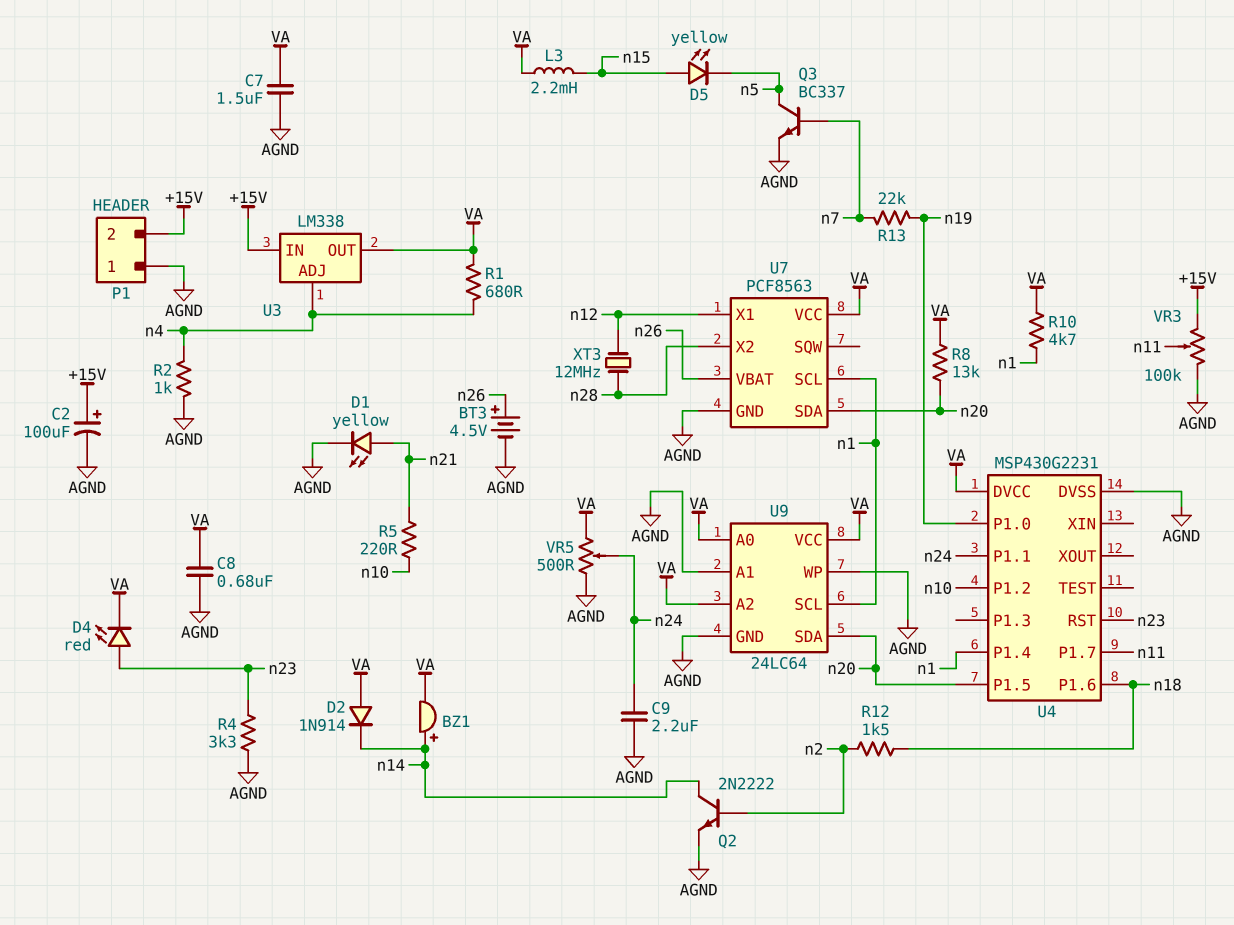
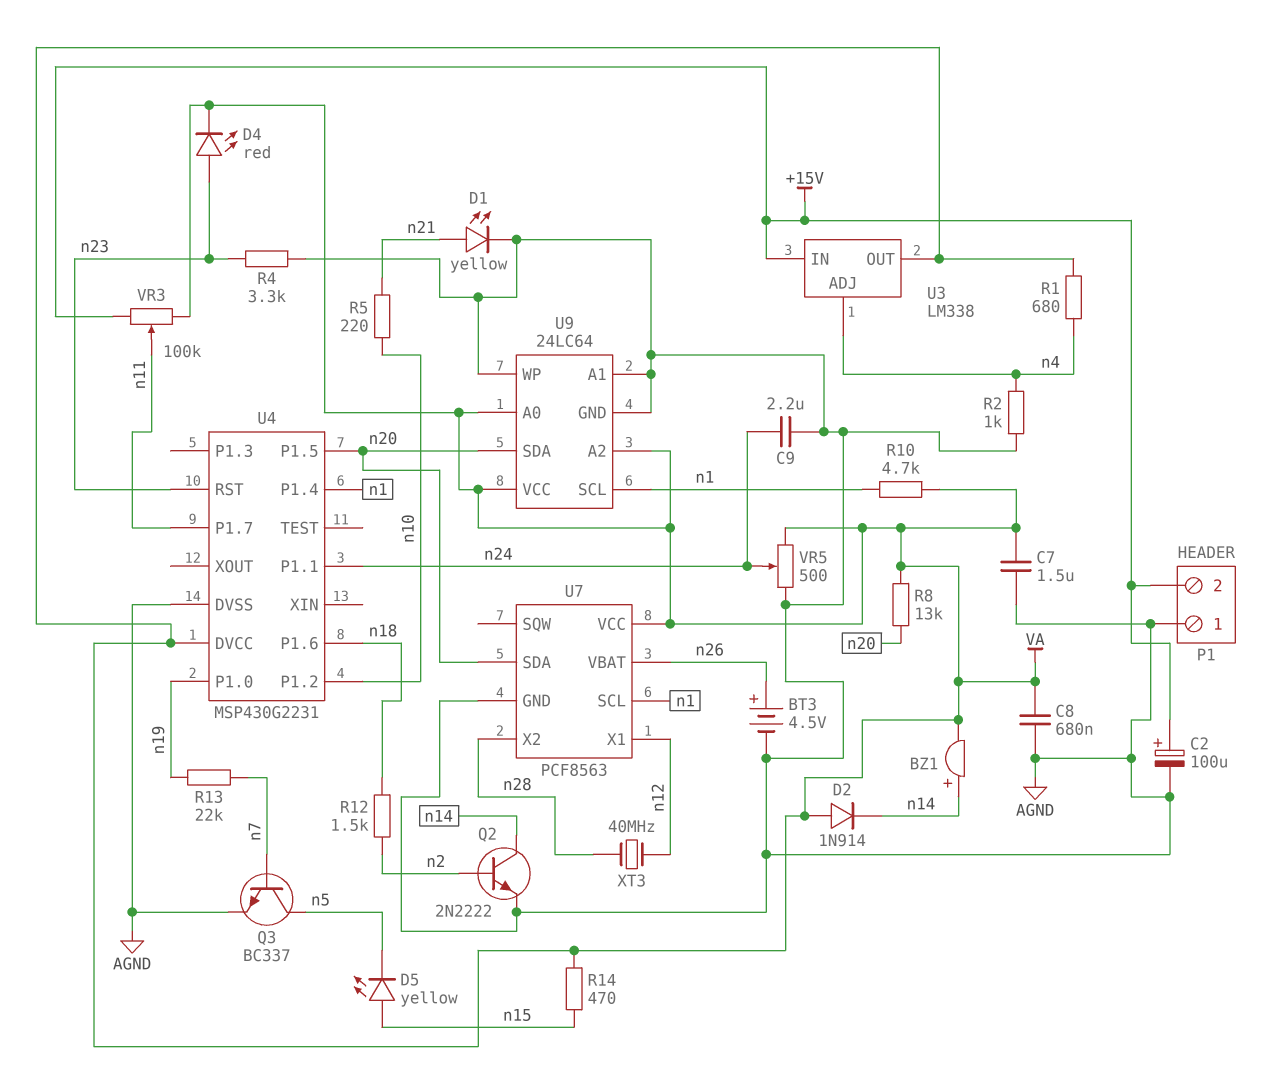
L3: 2.2mH (VA, n15) -> none
R14: none -> 470 (VA, n15)
VR3: 100k (+15V, AGND, wiper n11) -> 100k (+15V, VA, wiper n11)
XT3: 12MHz (n12, n28) -> 40MHz (n12, n28)

